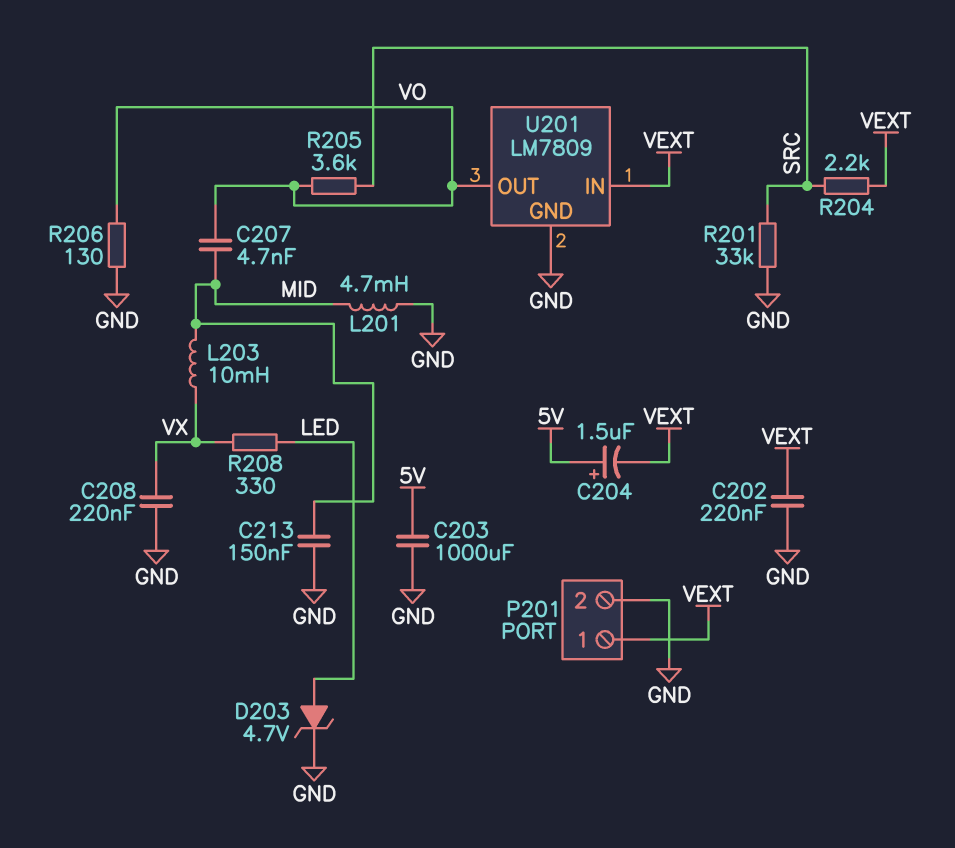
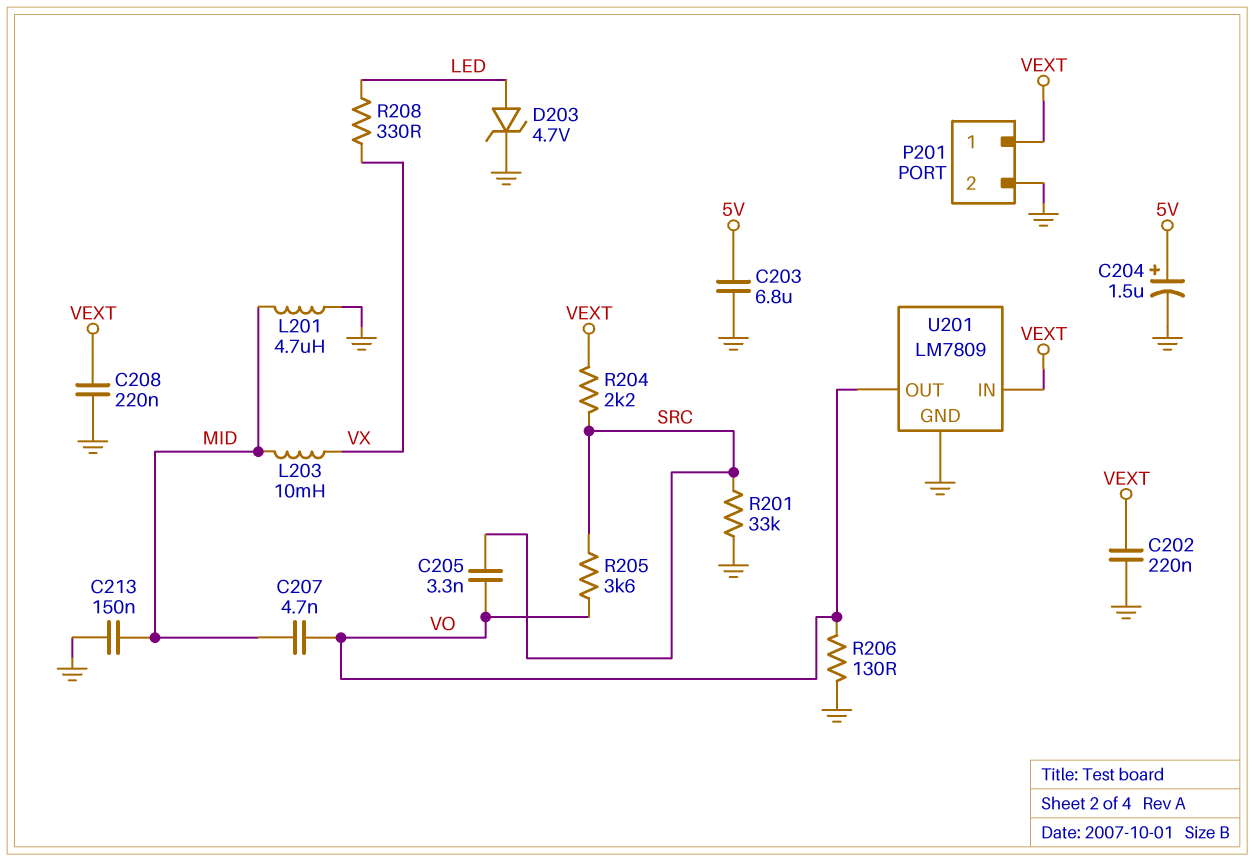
C203: 1000uF (5V, GND) -> 6.8uF (5V, GND)
C204: 1.5uF (plus 5V, minus VEXT) -> 1.5uF (plus 5V, minus GND)
C205: none -> 3.3nF (SRC, VO)
C208: 220nF (GND, VX) -> 220nF (GND, VEXT)
L201: 4.7mH (GND, MID) -> 4.7uH (GND, MID)

